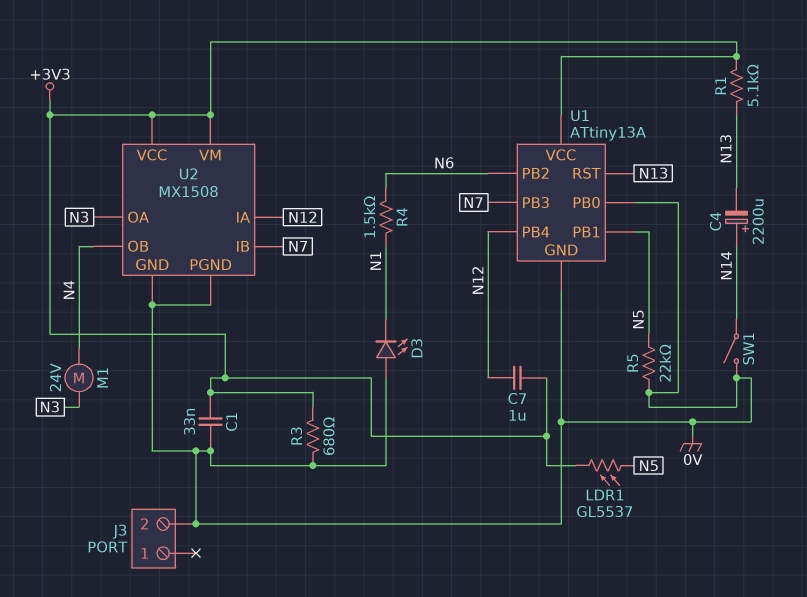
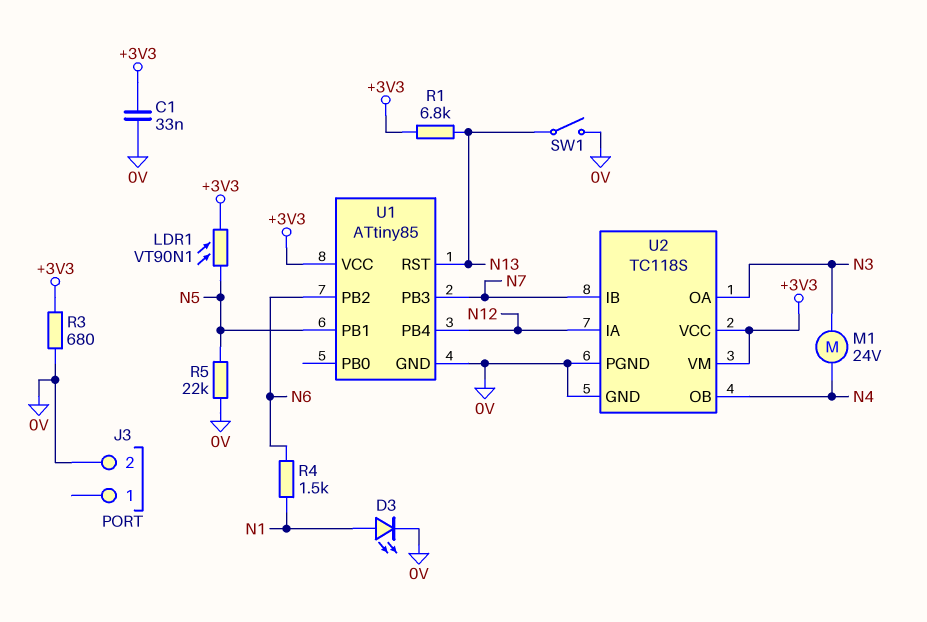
C4: 2200uF (plus N14, minus N13) -> none
C7: 1uF (+3V3, N12) -> none
D3: LED (A 0V, K N1) -> LED (A N1, K 0V)
LDR1: GL5537 (+3V3, N5) -> VT90N1 (+3V3, N5)
R1: 5.1k (+3V3, N13) -> 6.8k (+3V3, N13)
SW1: switch (0V, N14) -> switch (0V, N13)
U1: ATtiny13A -> ATtiny85
U1 pin PB0: 0V -> none
U2: MX1508 -> TC118S

